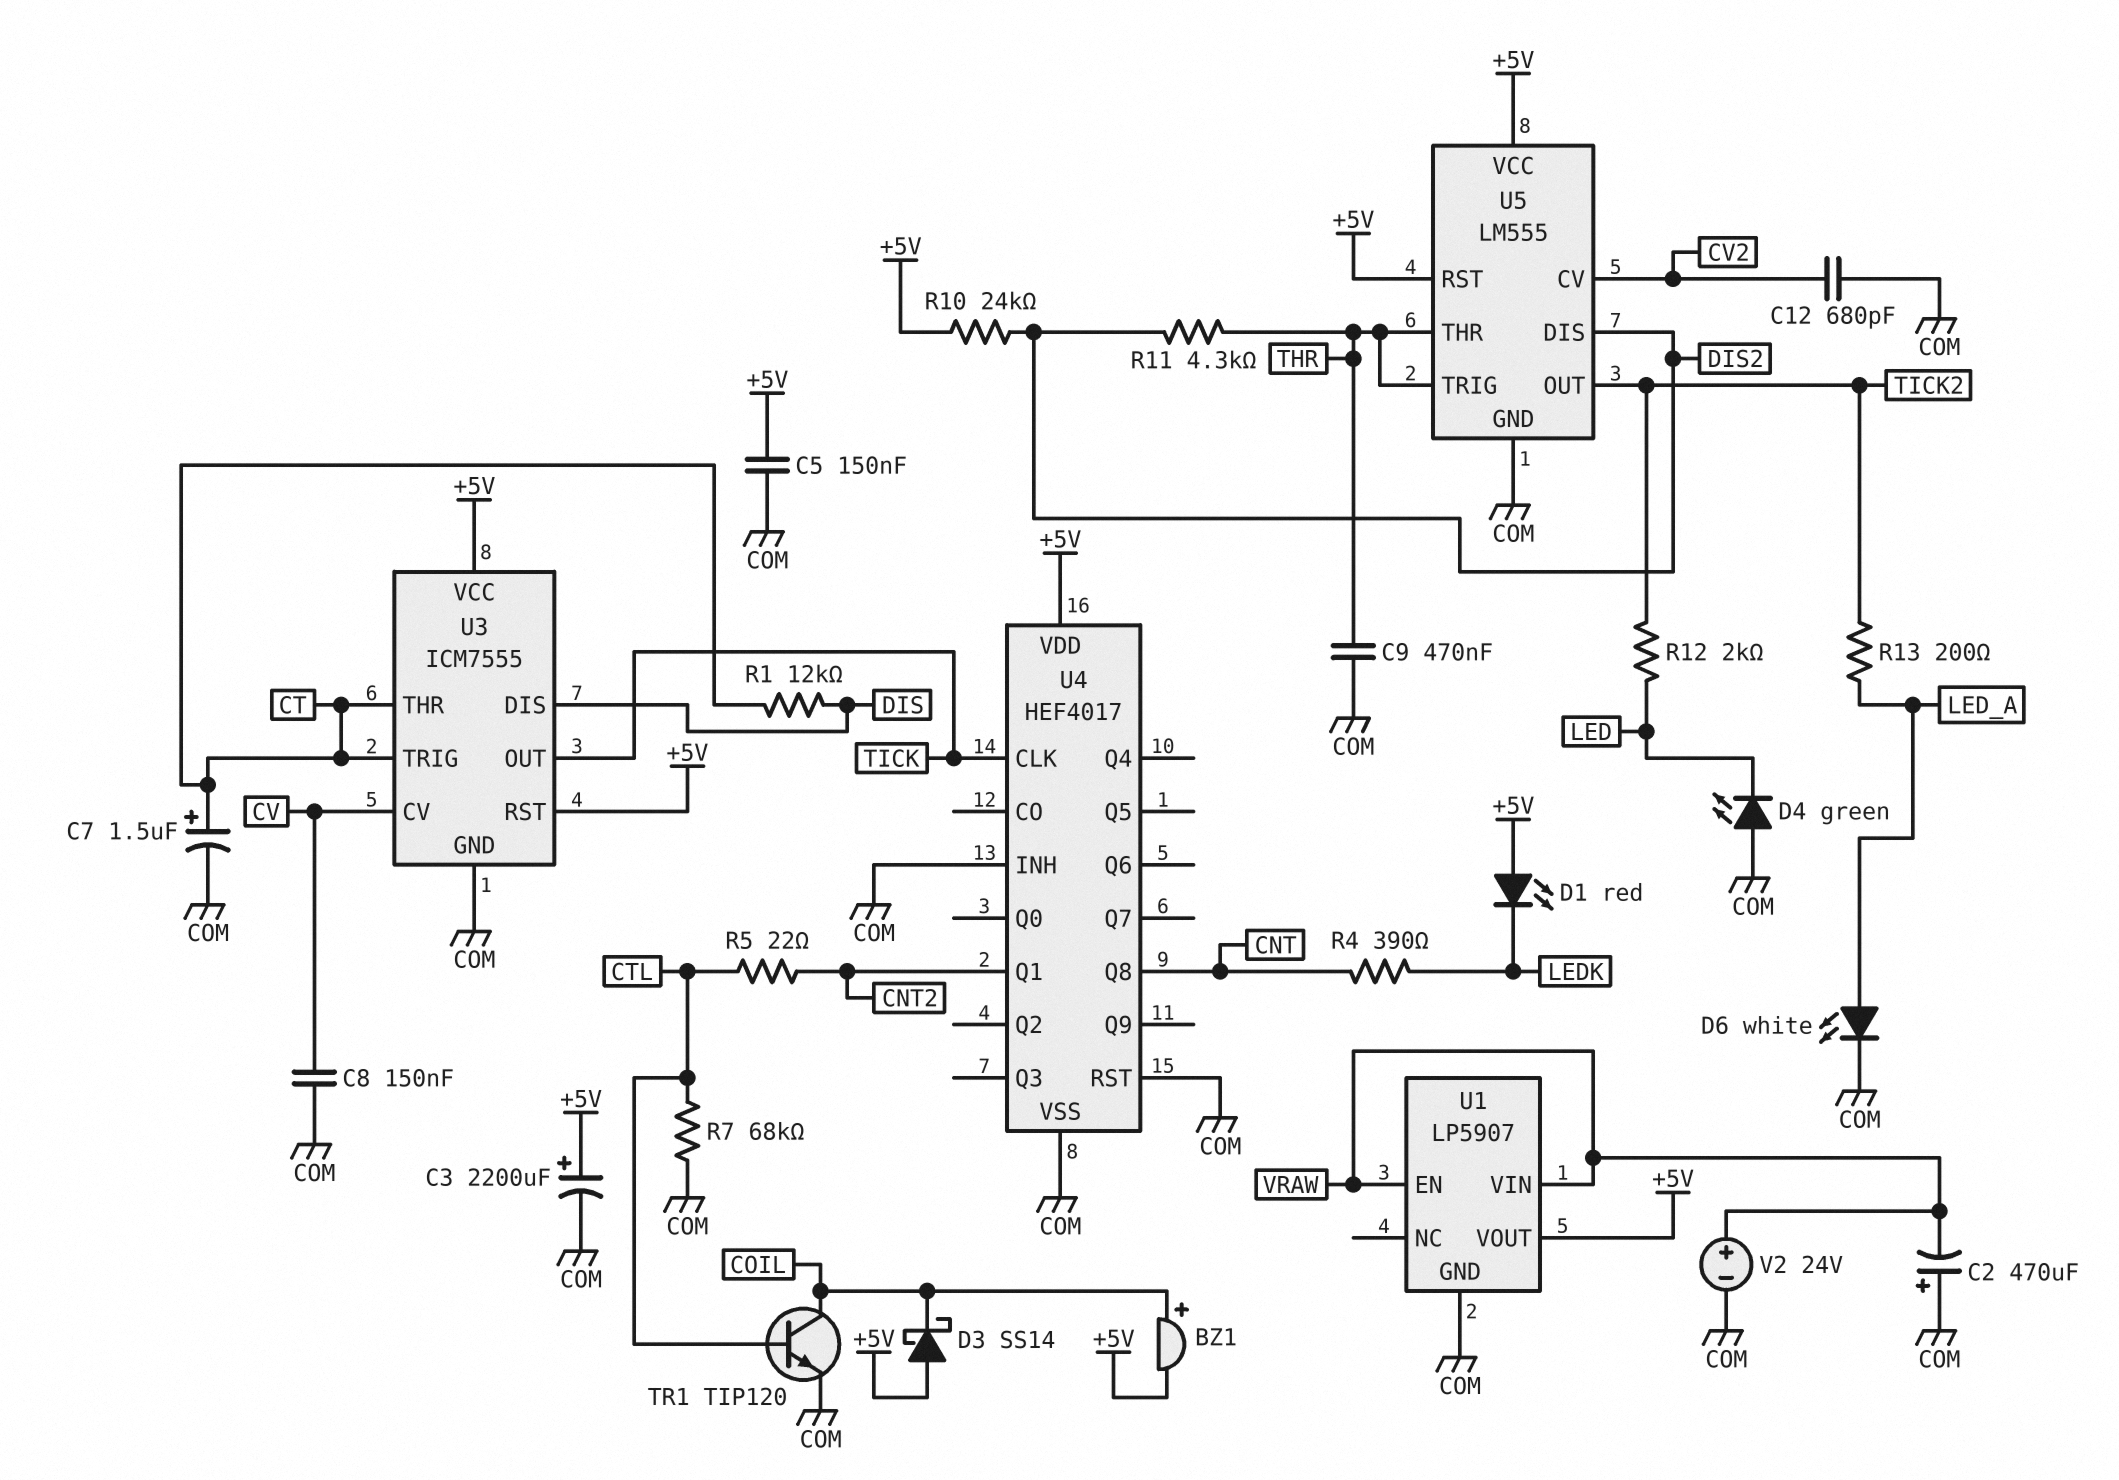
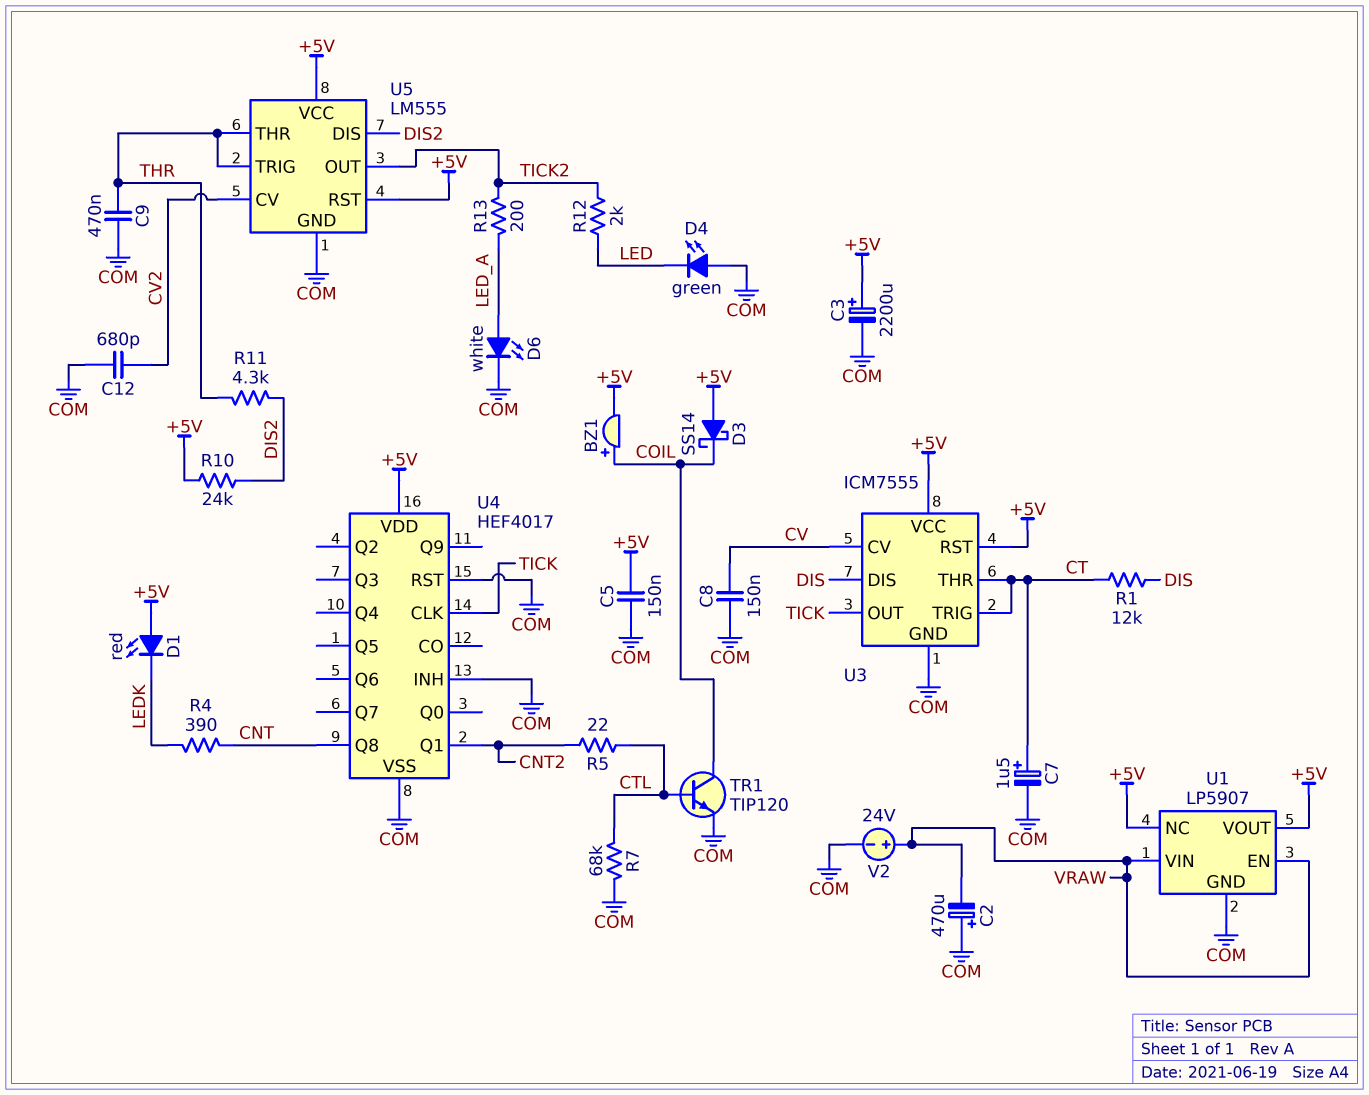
U1 pin NC: none -> +5V

